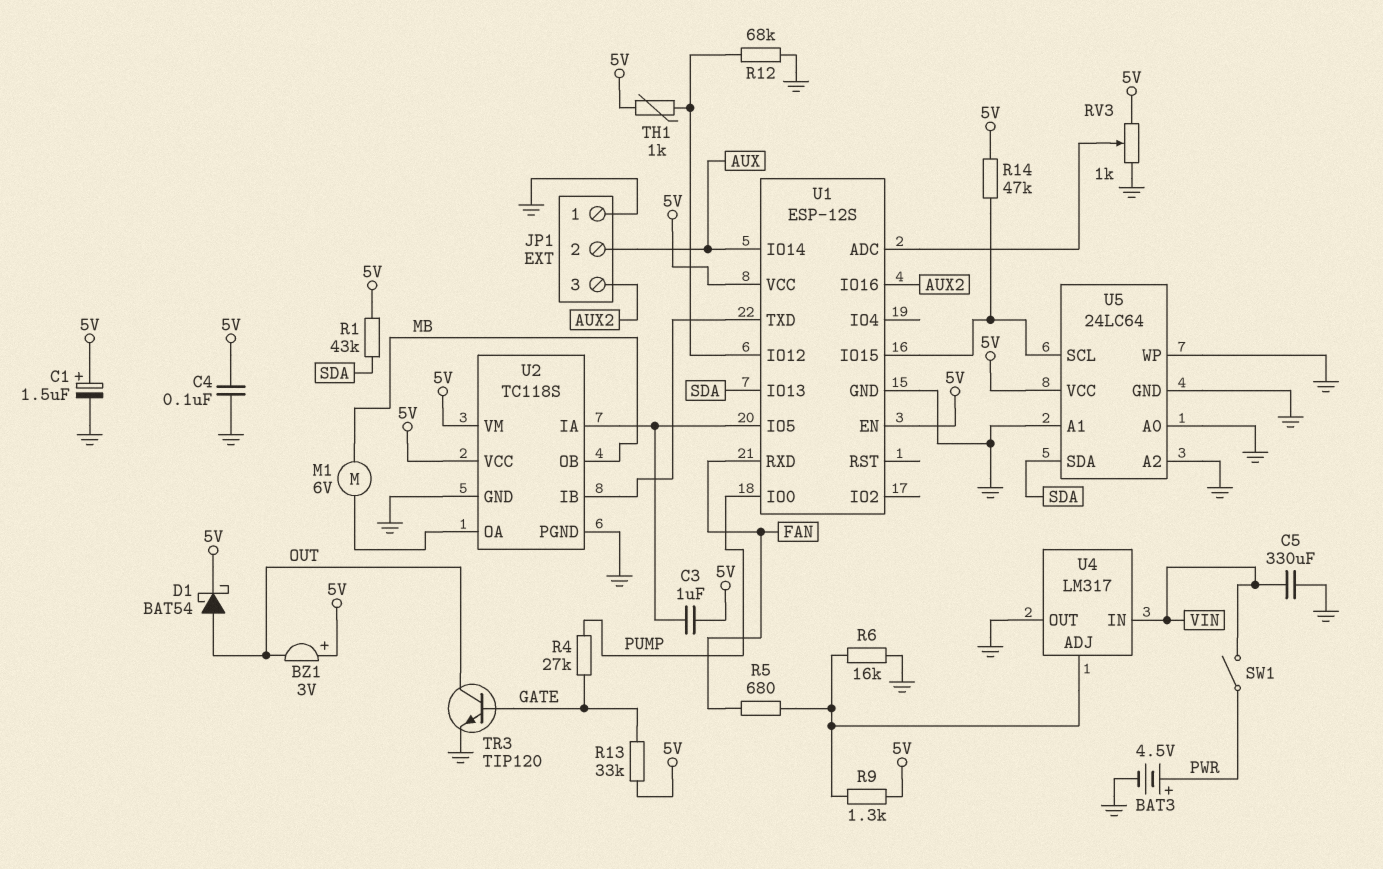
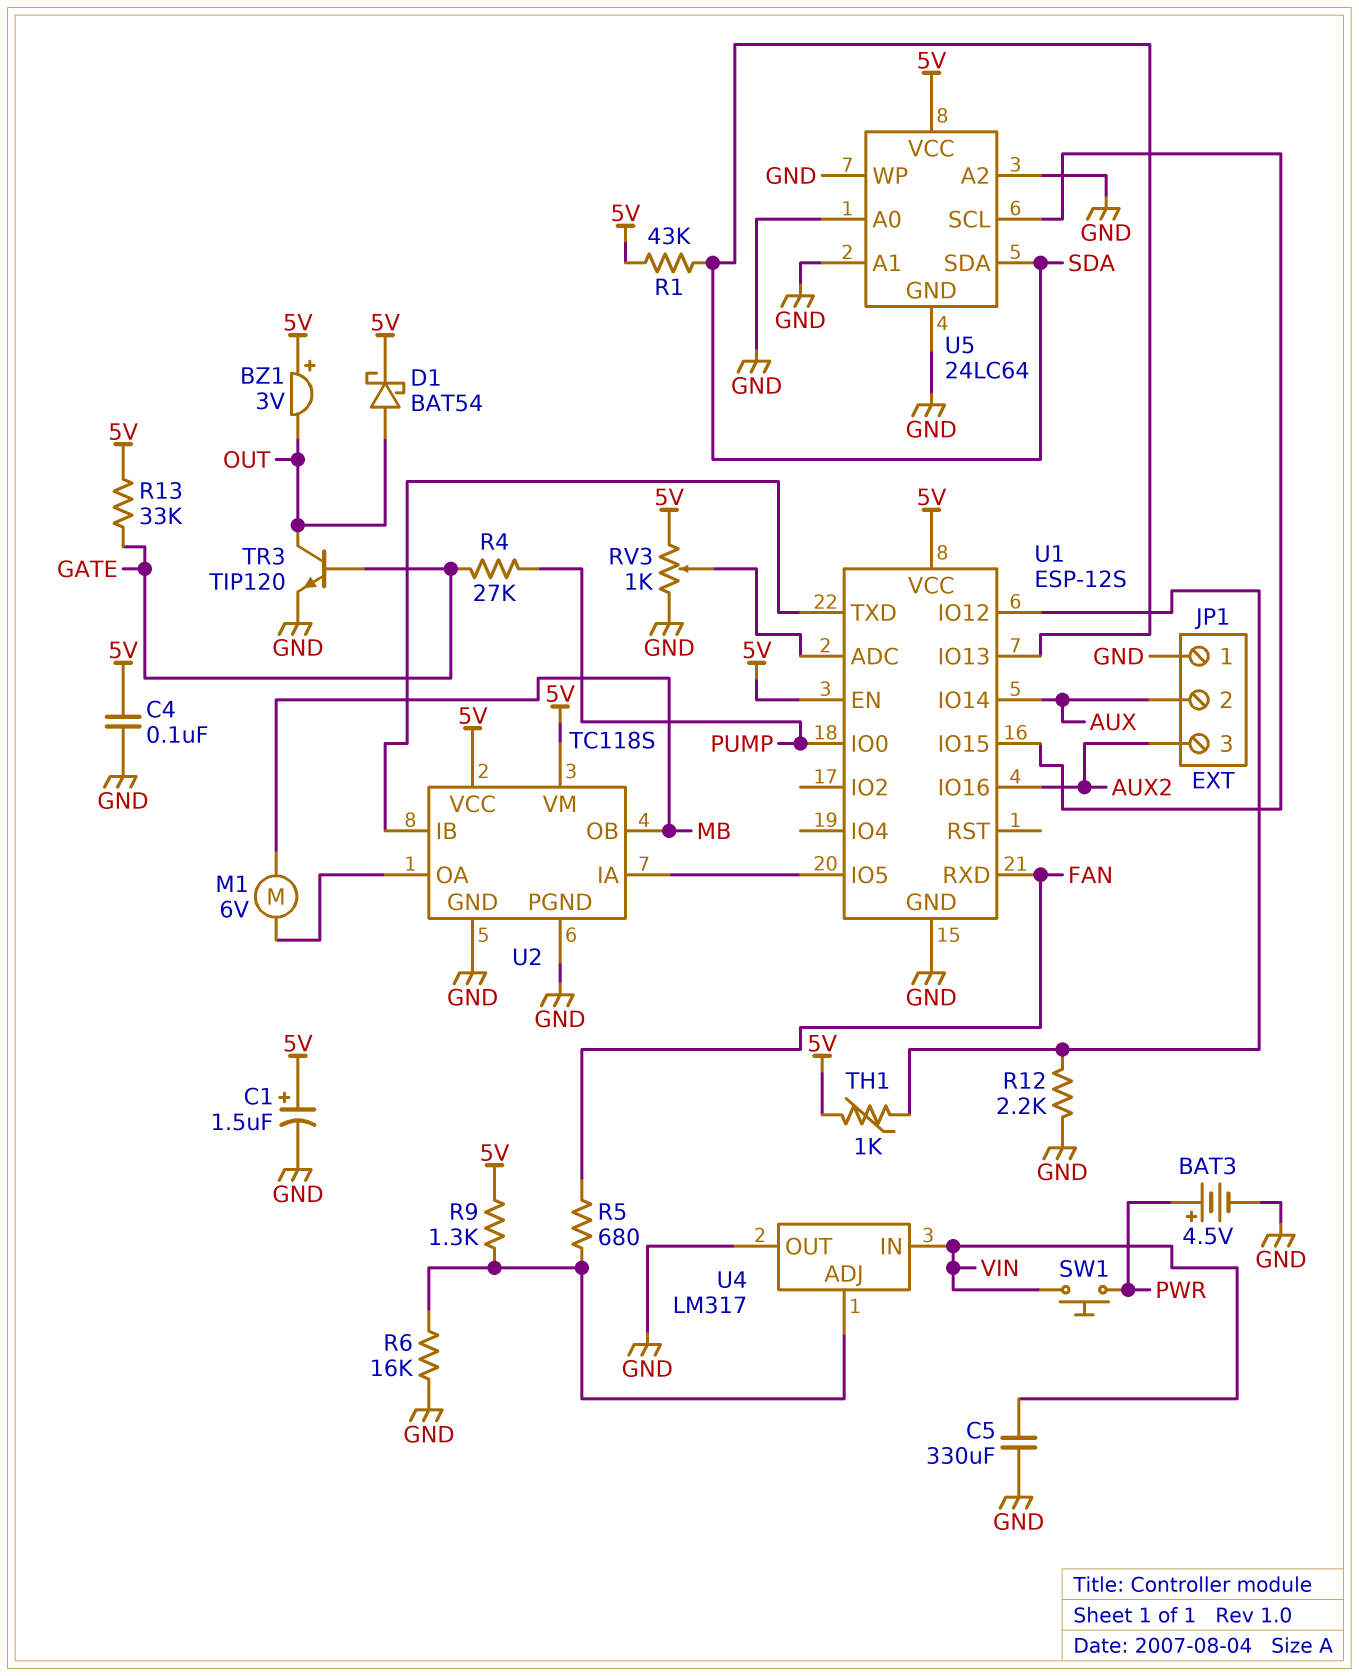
C3: 1uF (5V, U1/IO5) -> none
R12: 68k (GND, U1/IO12) -> 2.2k (GND, U1/IO12)
R14: 47k (5V, U1/IO15) -> none
SW1: switch (PWR, VIN) -> button (PWR, VIN)

